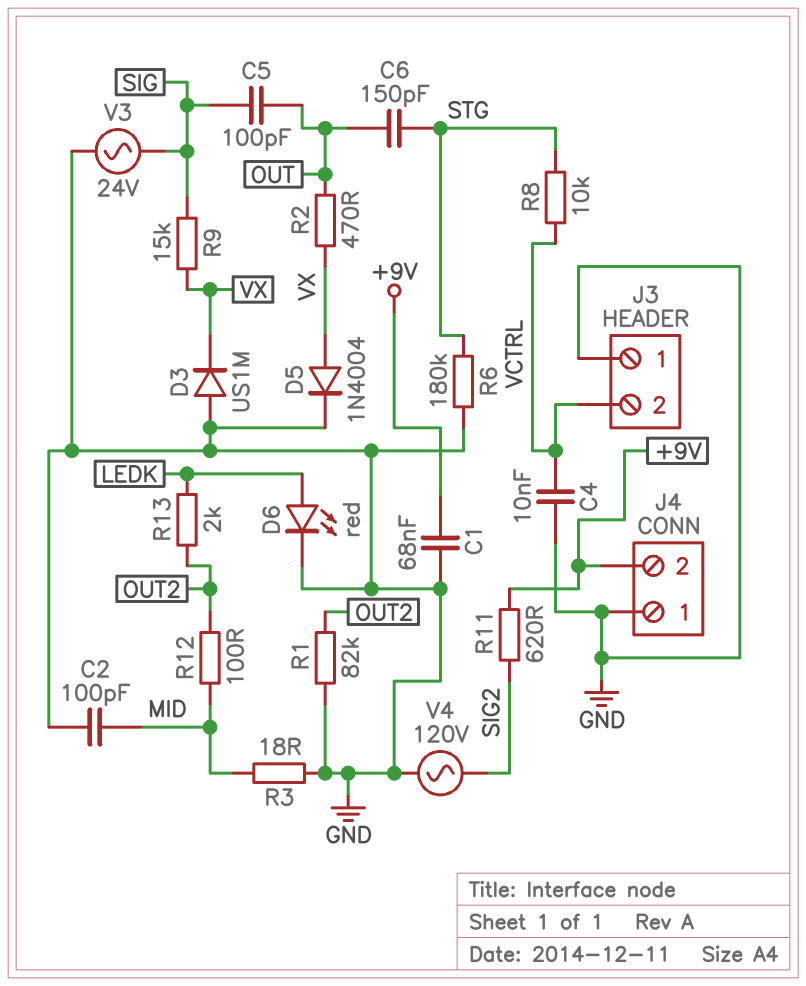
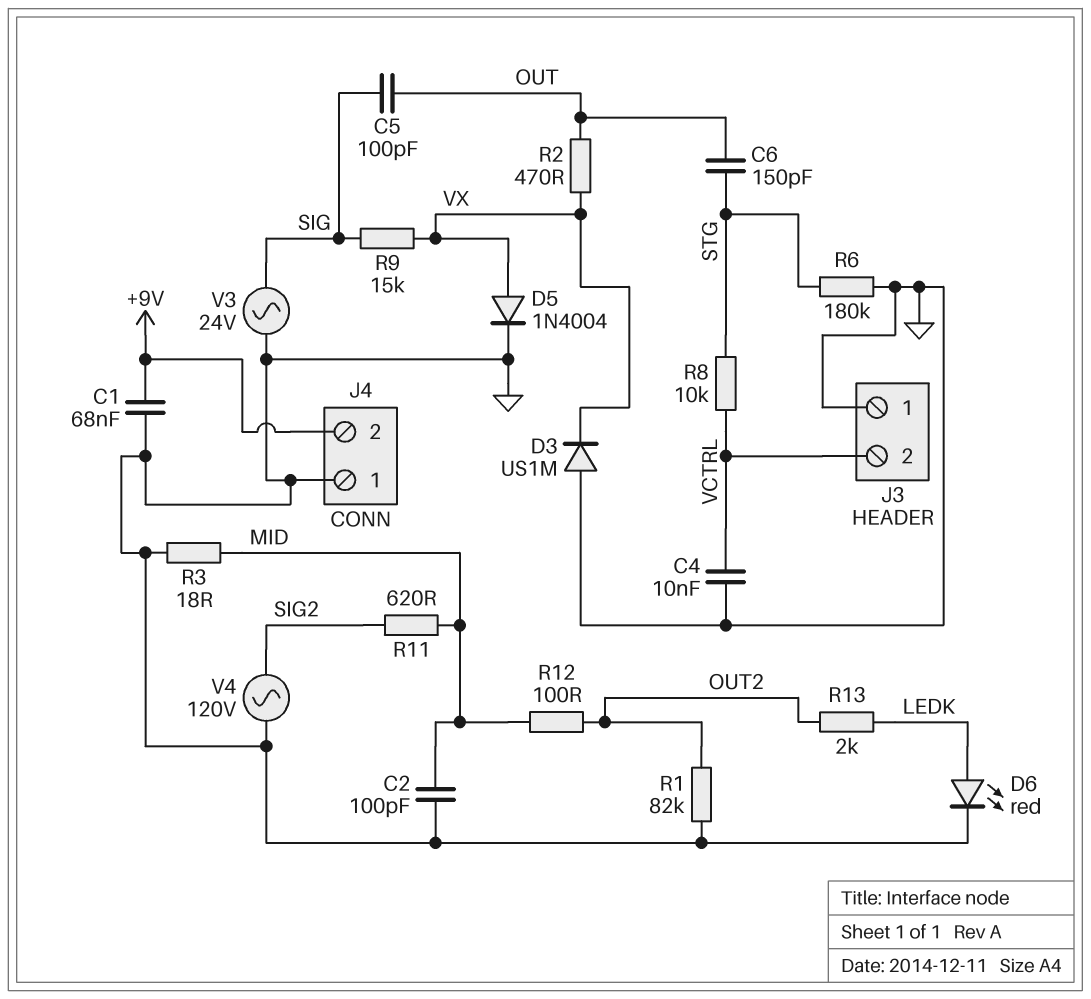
R11: 620 (+9V, SIG2) -> 620 (MID, SIG2)

